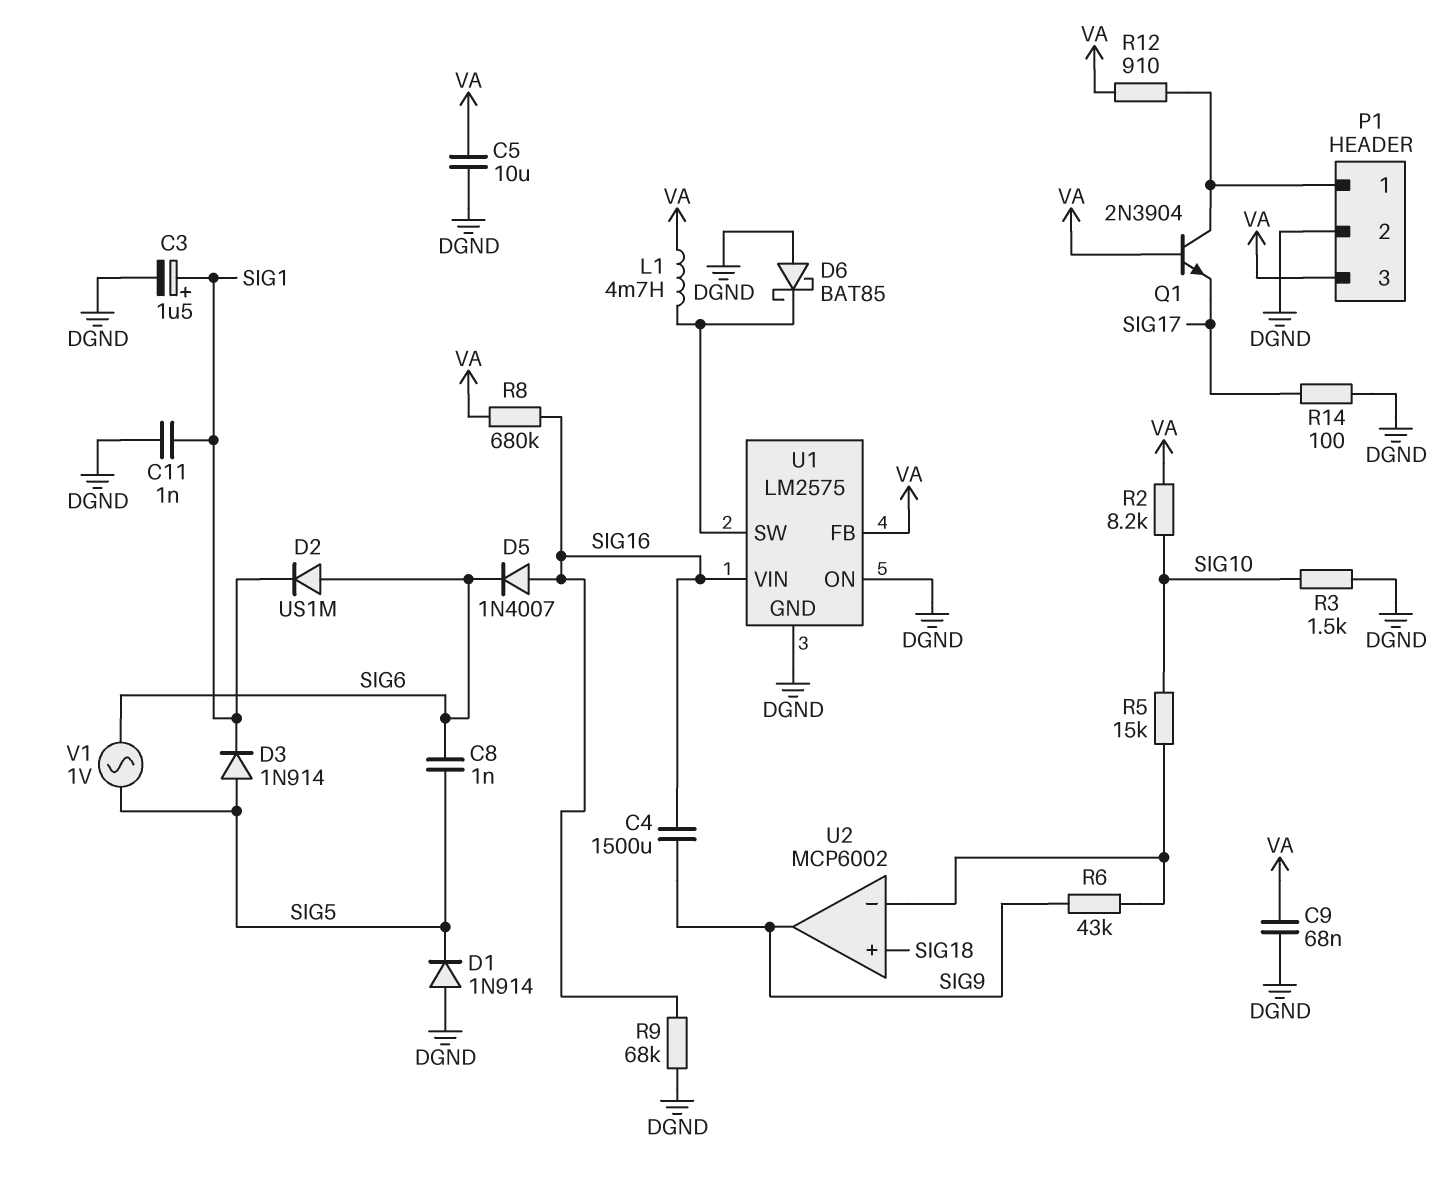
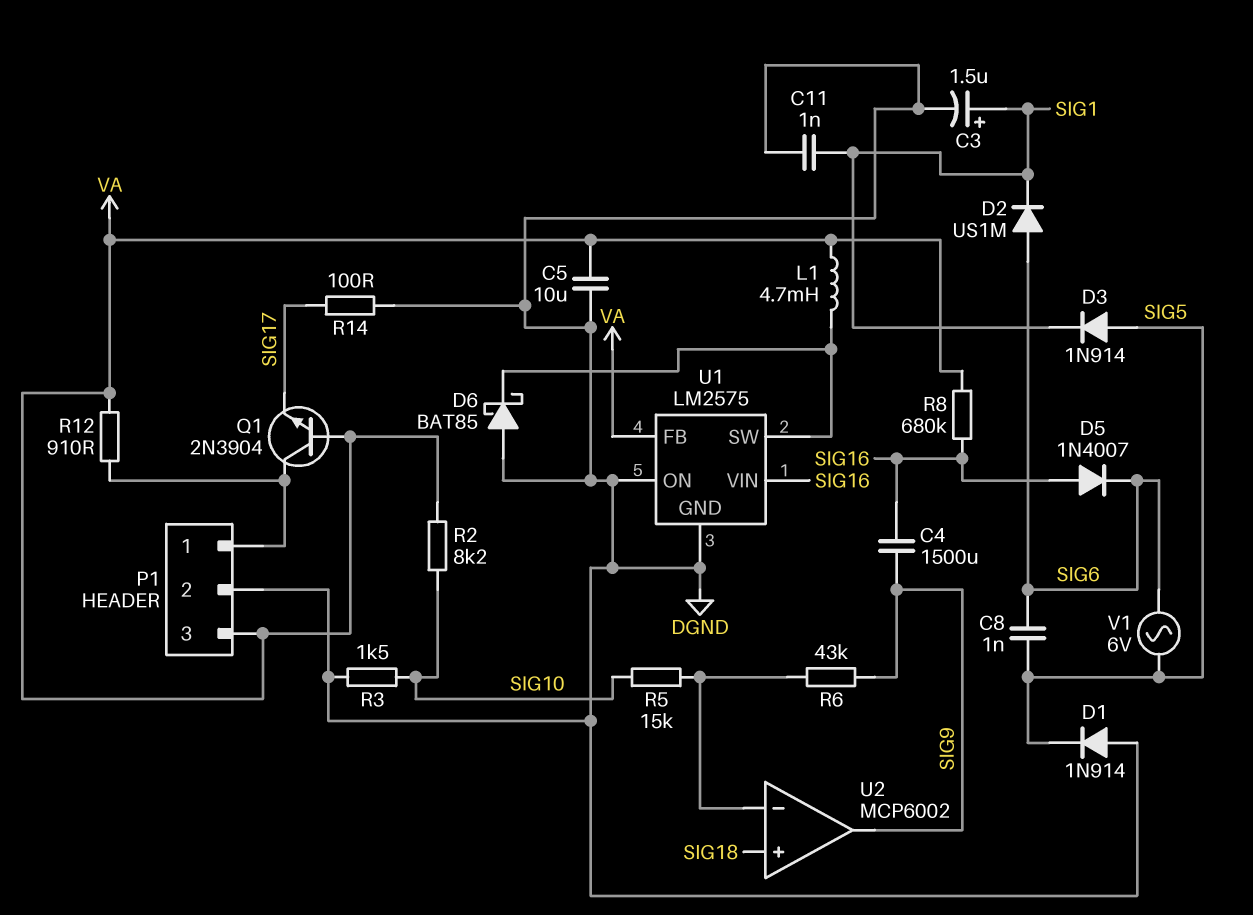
C9: 68nF (DGND, VA) -> none
R9: 68k (DGND, SIG16) -> none
V1: AC 1V (SIG5, SIG6) -> AC 6V (SIG5, SIG6)

